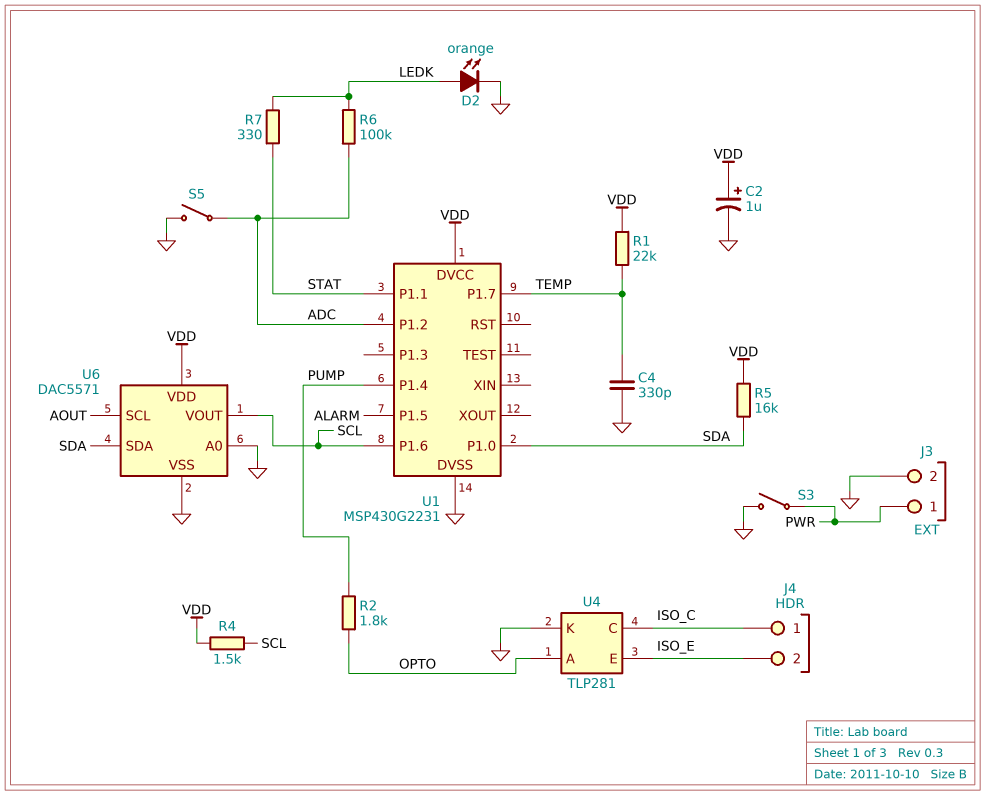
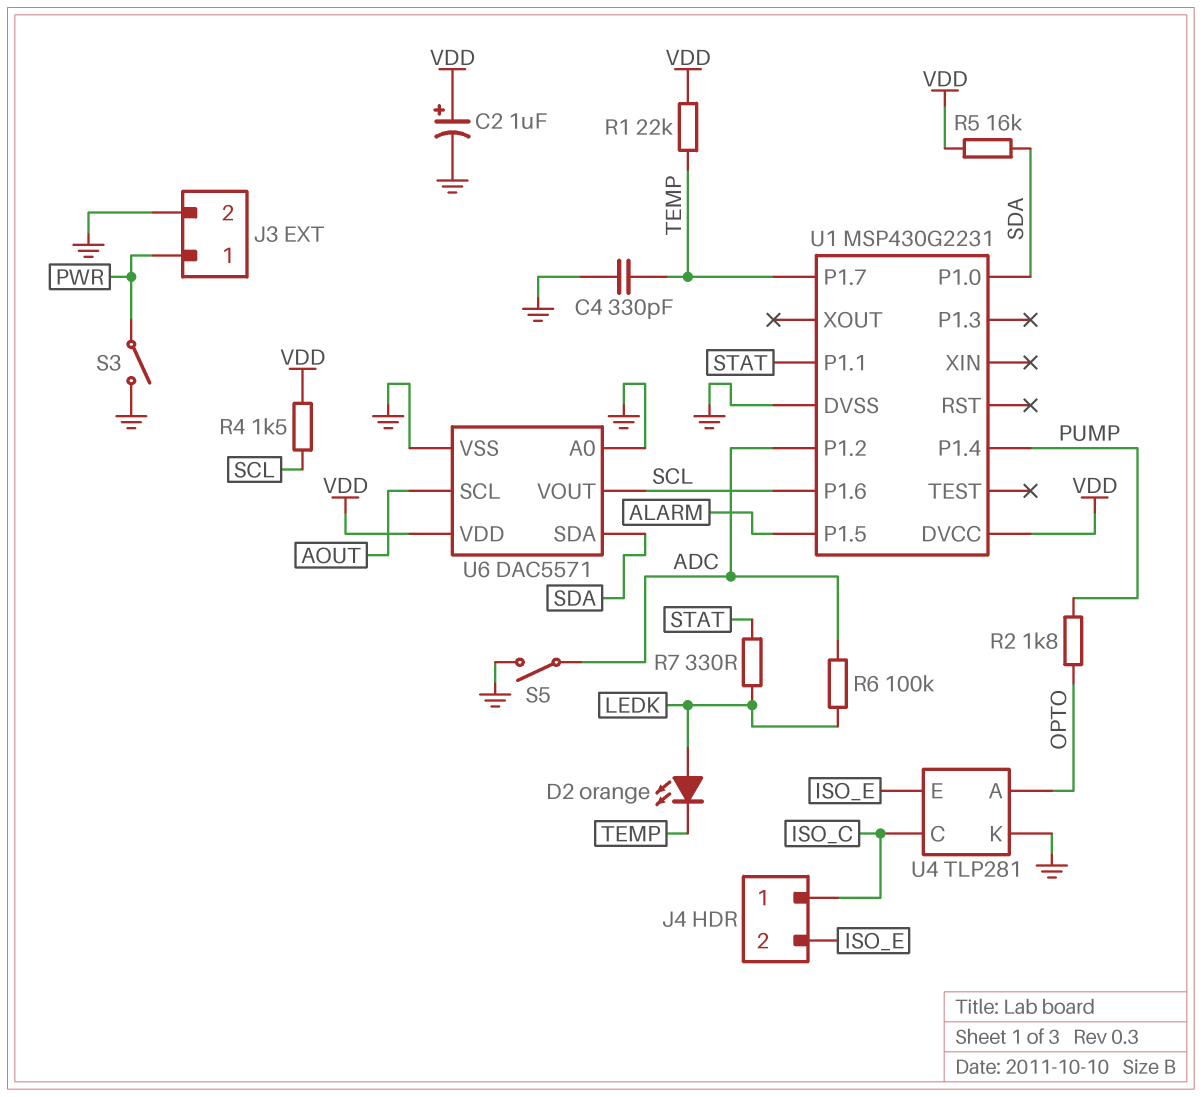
D2: LED orange (A LEDK, K GND) -> LED orange (A LEDK, K TEMP)

